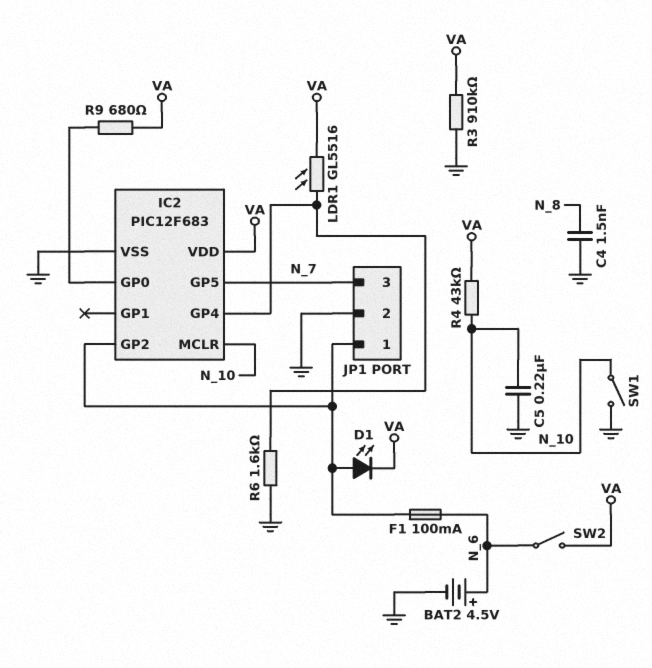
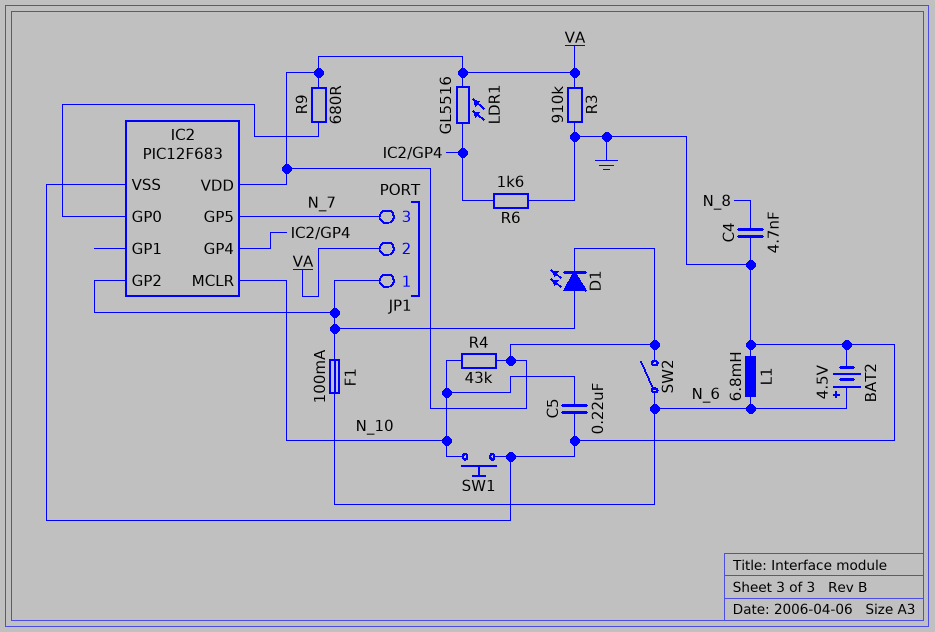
C4: 1.5nF (GND, N_8) -> 4.7nF (GND, N_8)
JP1 pin 2: GND -> VA
L1: none -> 6.8mH (GND, N_6)
SW1: switch (GND, N_10) -> button (GND, N_10)

